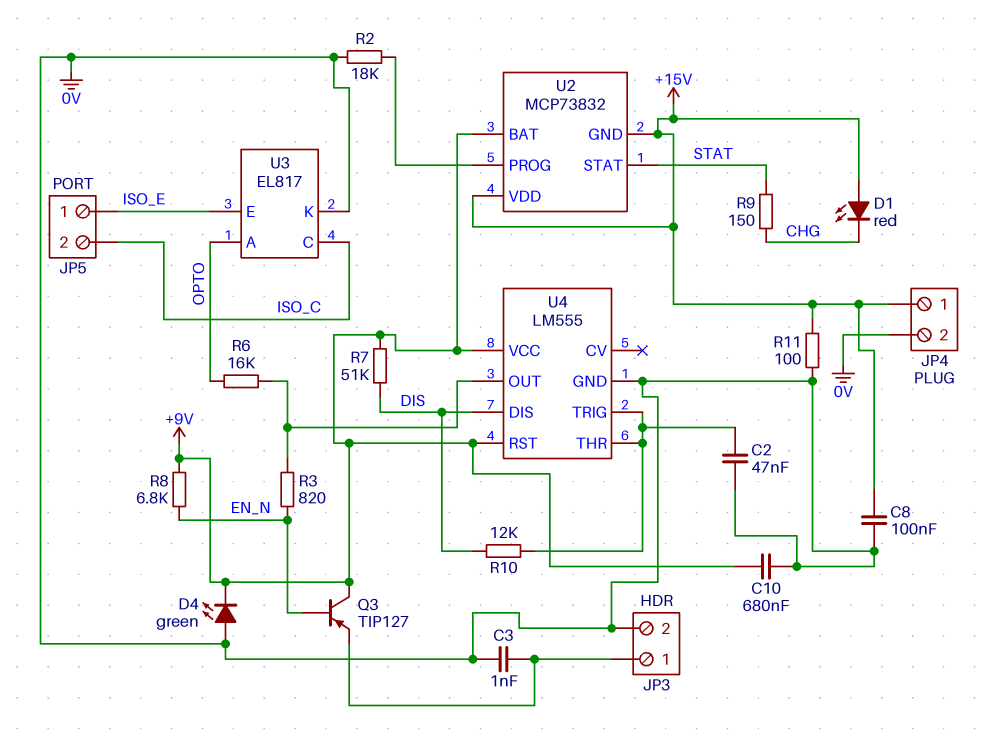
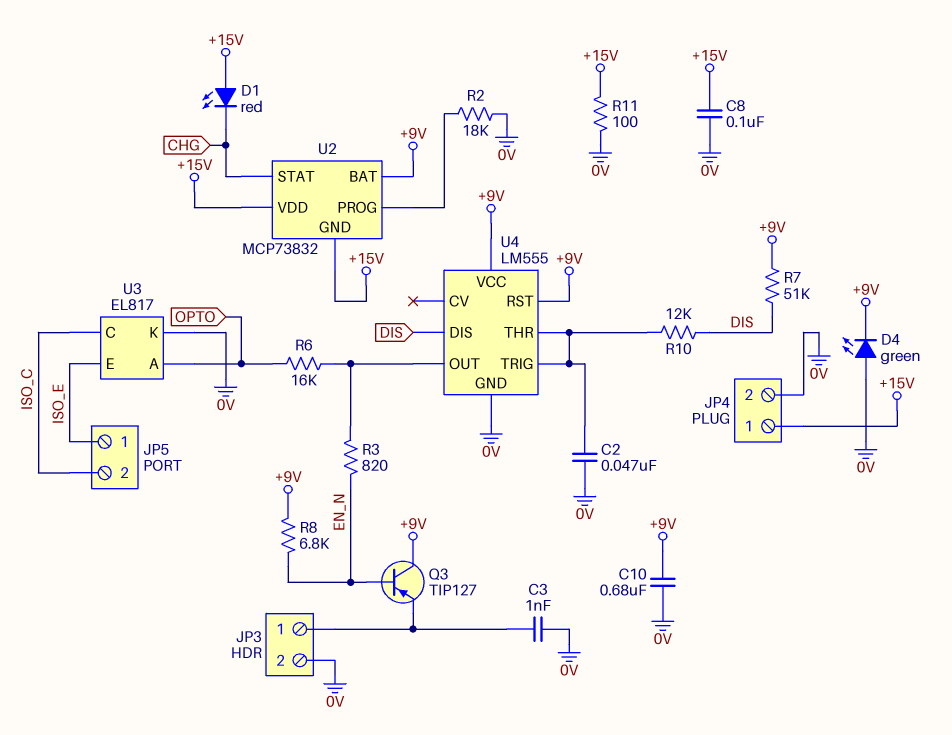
R9: 150 (CHG, STAT) -> none
U2 pin STAT: STAT -> CHG

